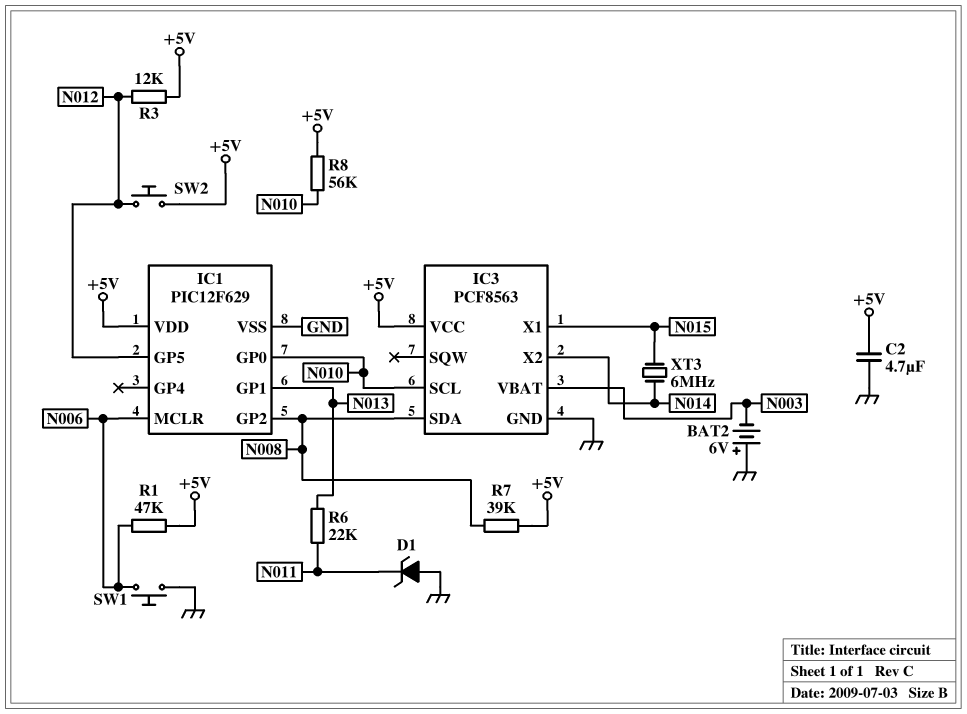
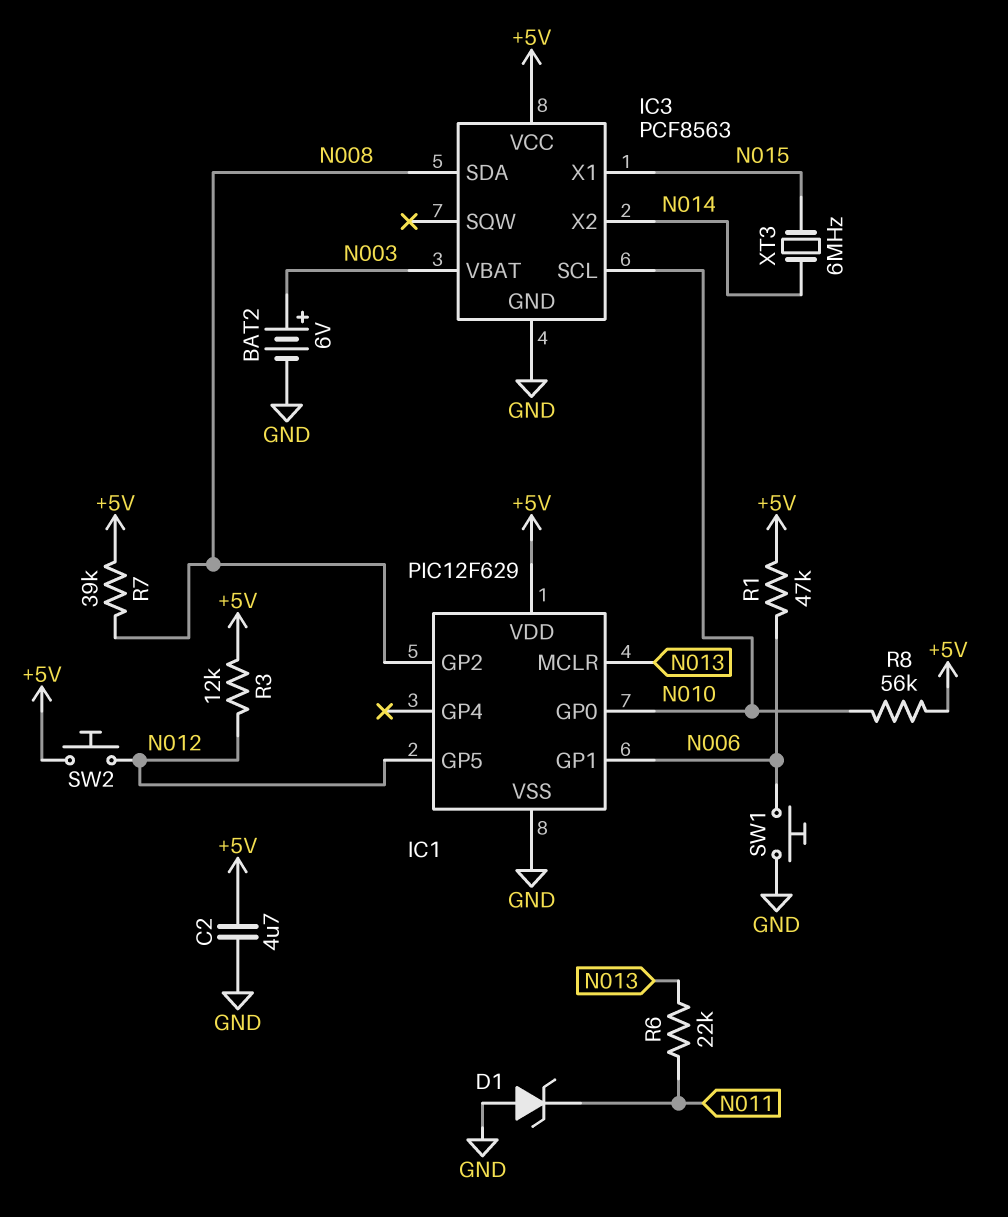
BAT2: 6V (plus GND, minus N003) -> 6V (plus N003, minus GND)
IC1 pin GP1: N013 -> N006
IC1 pin MCLR: N006 -> N013

